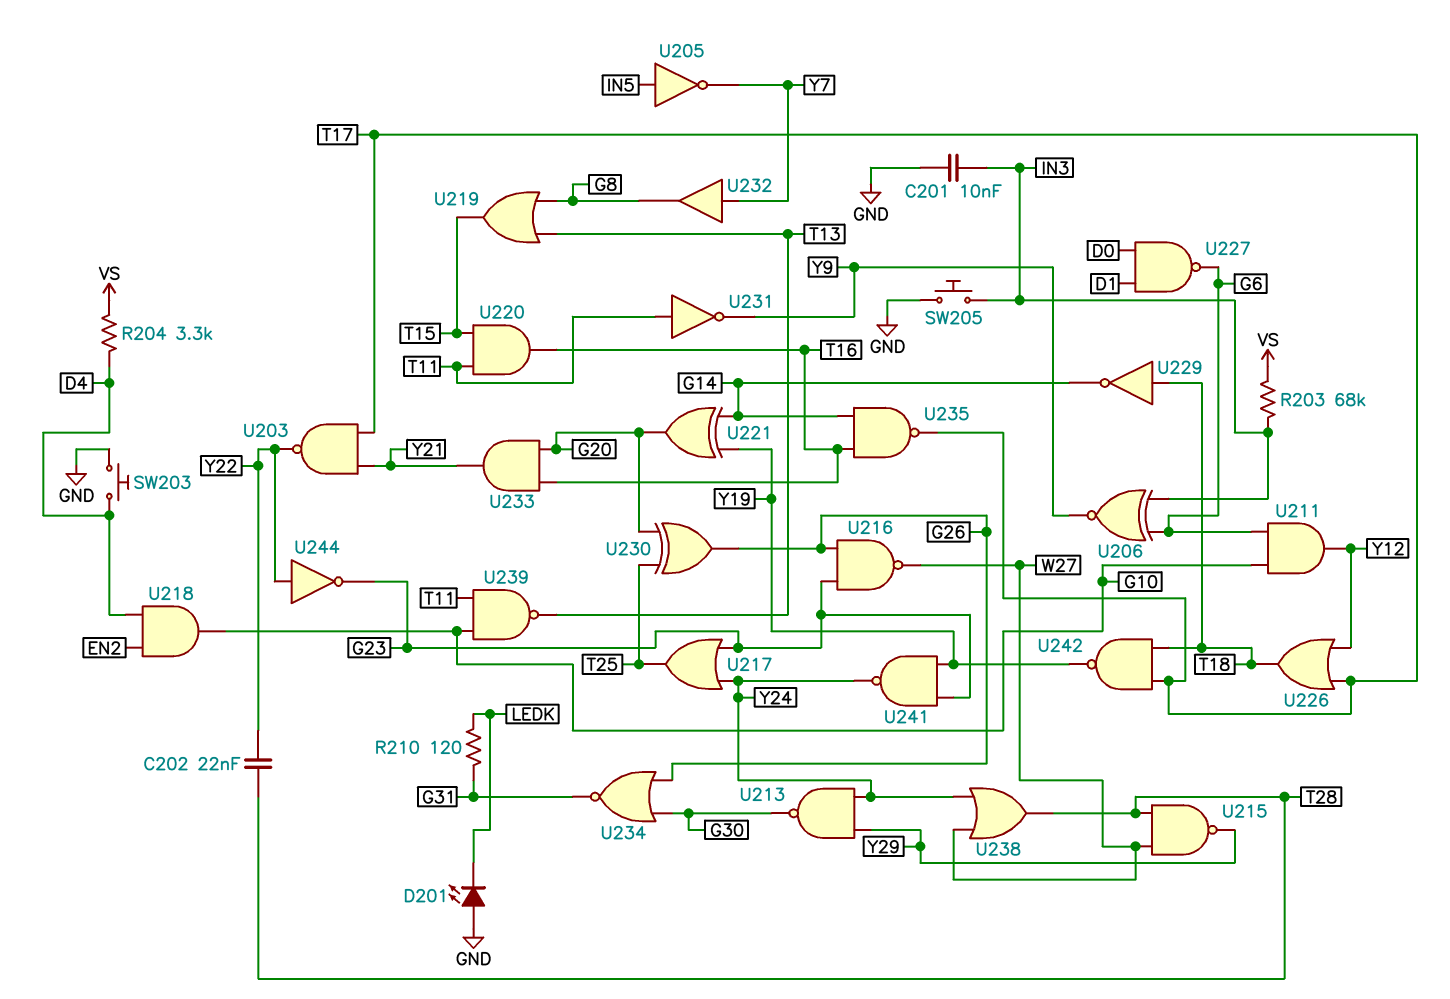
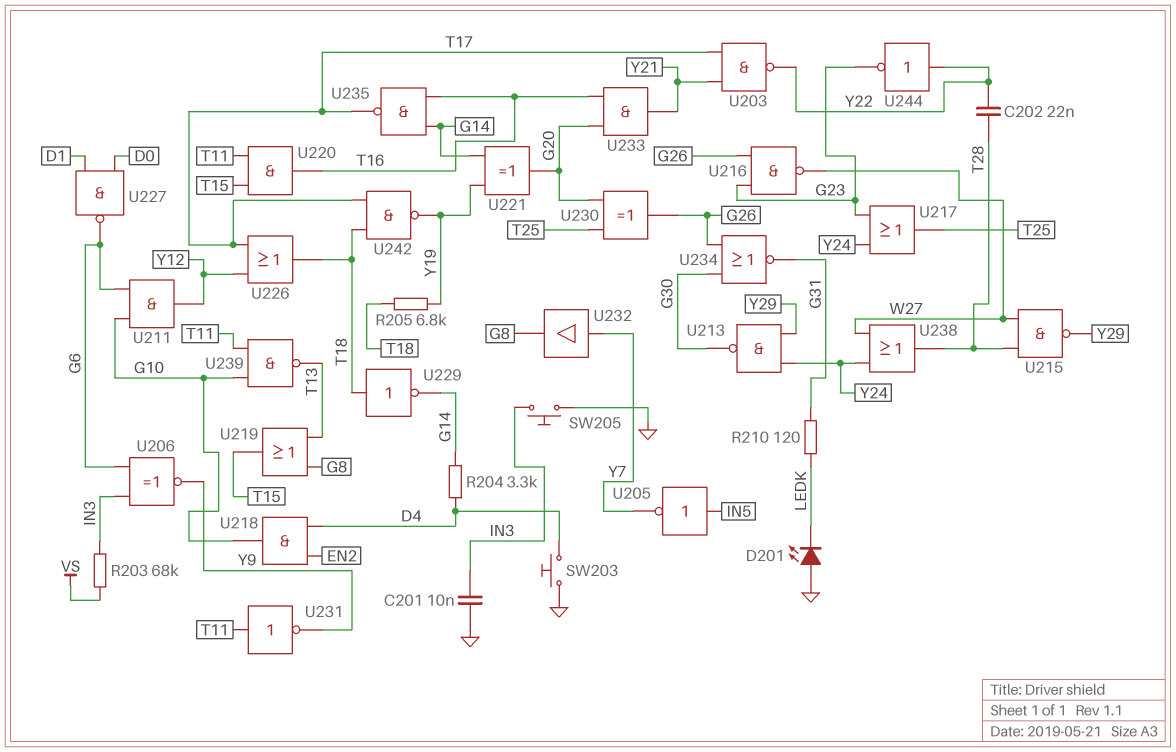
R204: 3.3k (D4, VS) -> 3.3k (D4, G14)
R205: none -> 6.8k (T18, Y19)
U241: NAND (in G23, in Y19, out Y24) -> none

